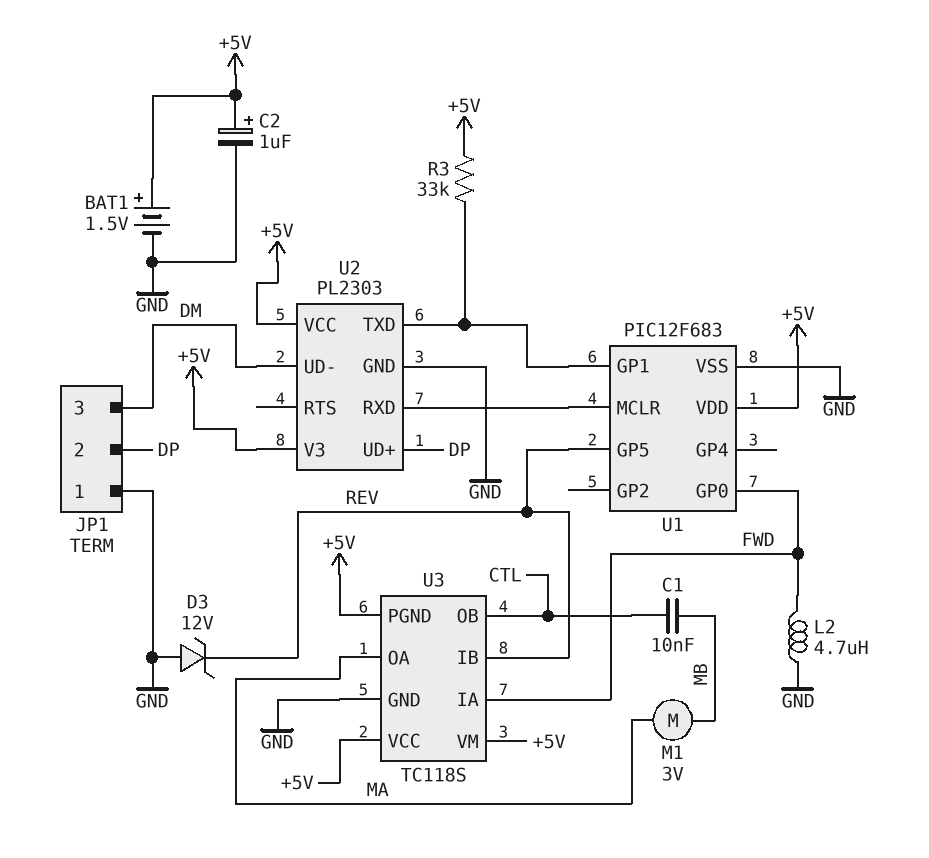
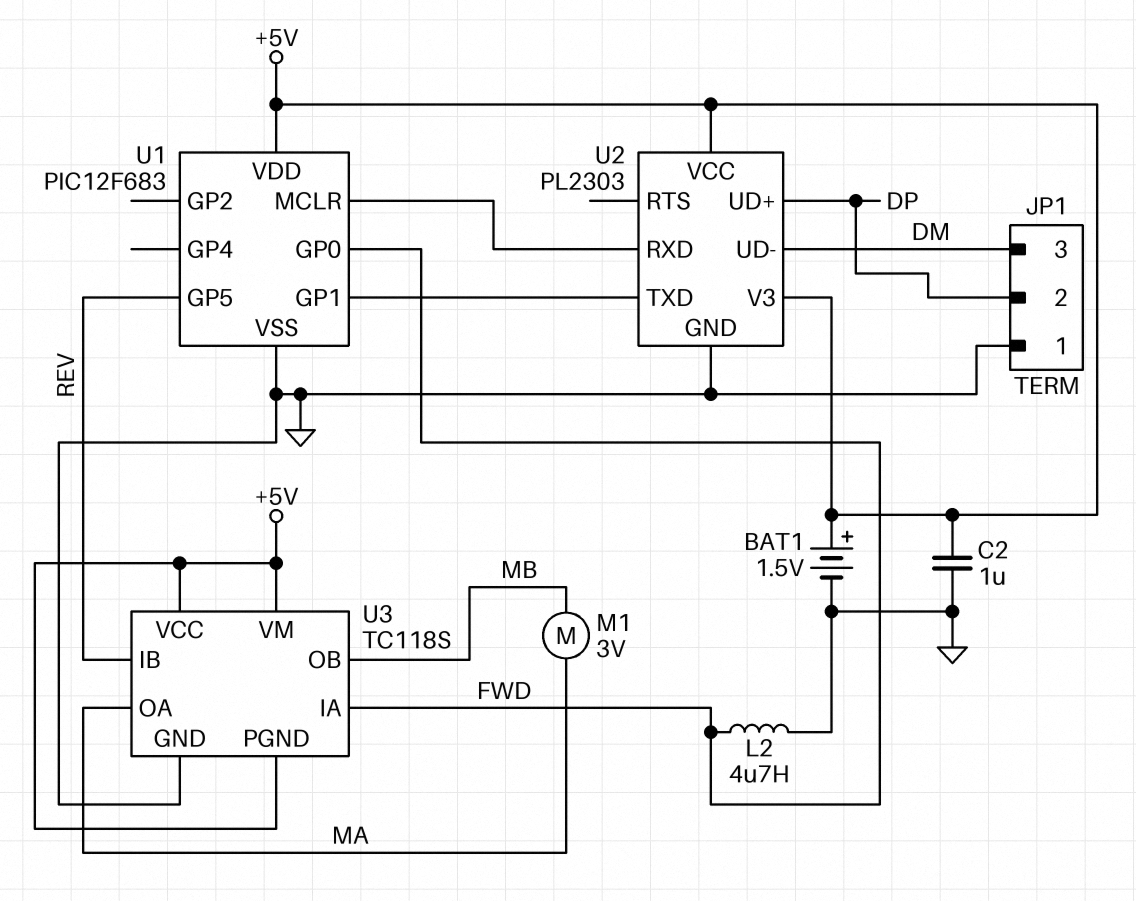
C1: 10nF (CTL, MB) -> none
C2: 1uF (plus +5V, minus GND) -> 1uF (+5V, GND)
D3: zener 12V (A GND, K REV) -> none
R3: 33k (+5V, U1/GP1) -> none
U3 pin OB: CTL -> MB

